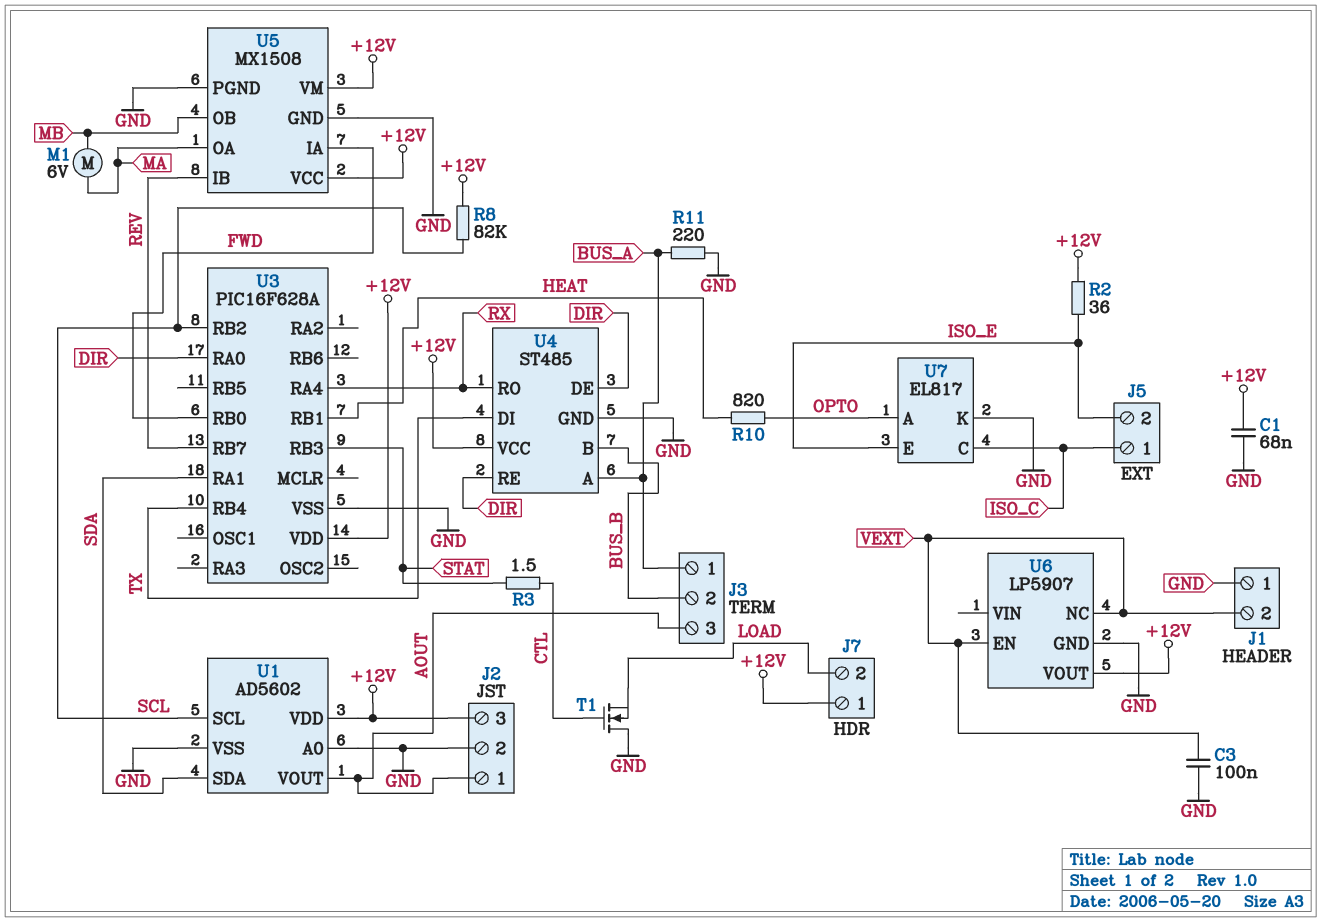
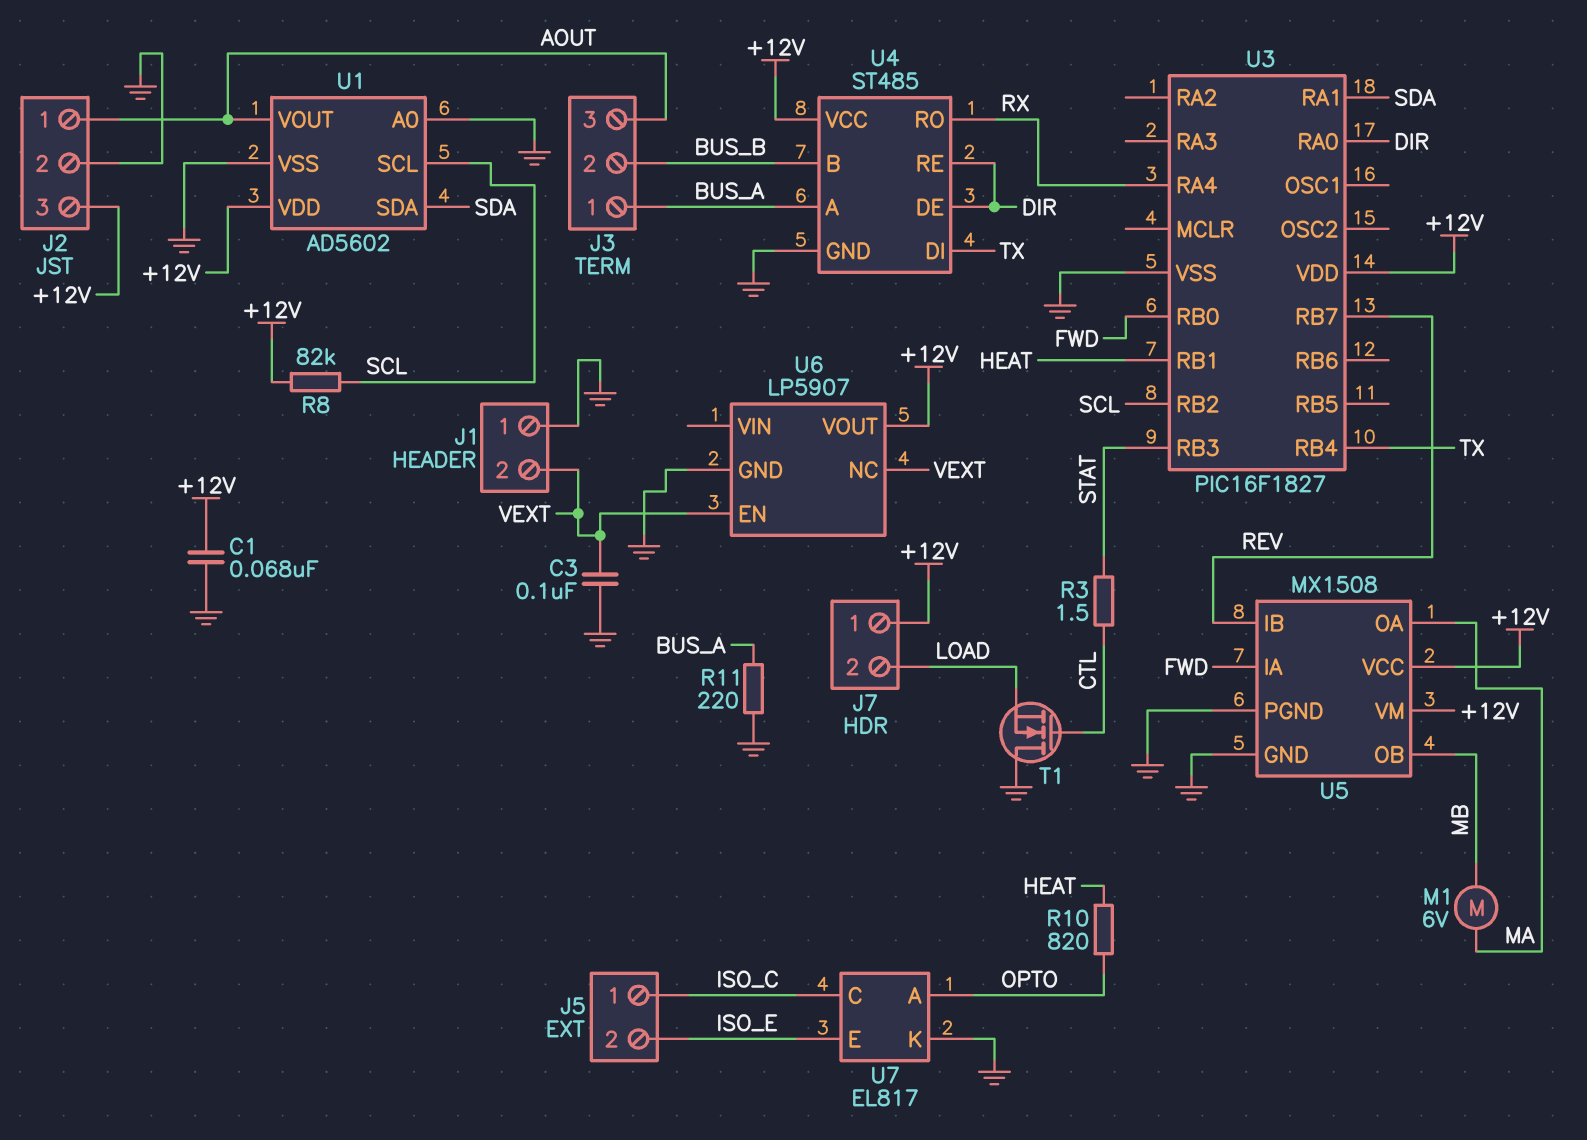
R2: 36 (+12V, ISO_E) -> none
U3: PIC16F628A -> PIC16F1827

